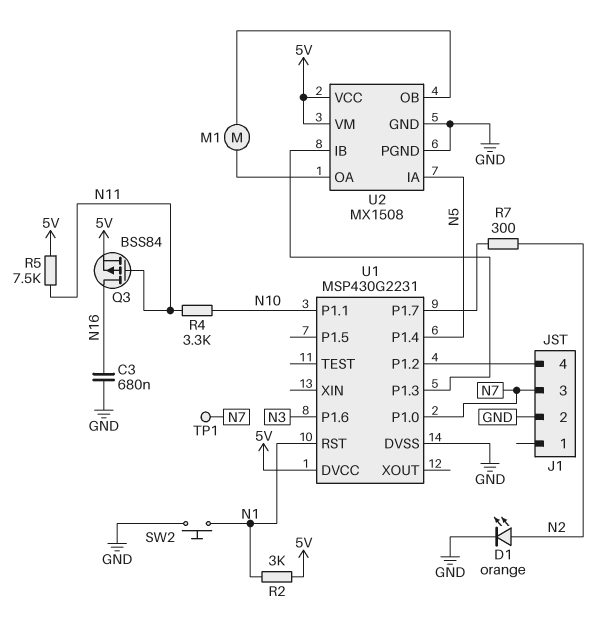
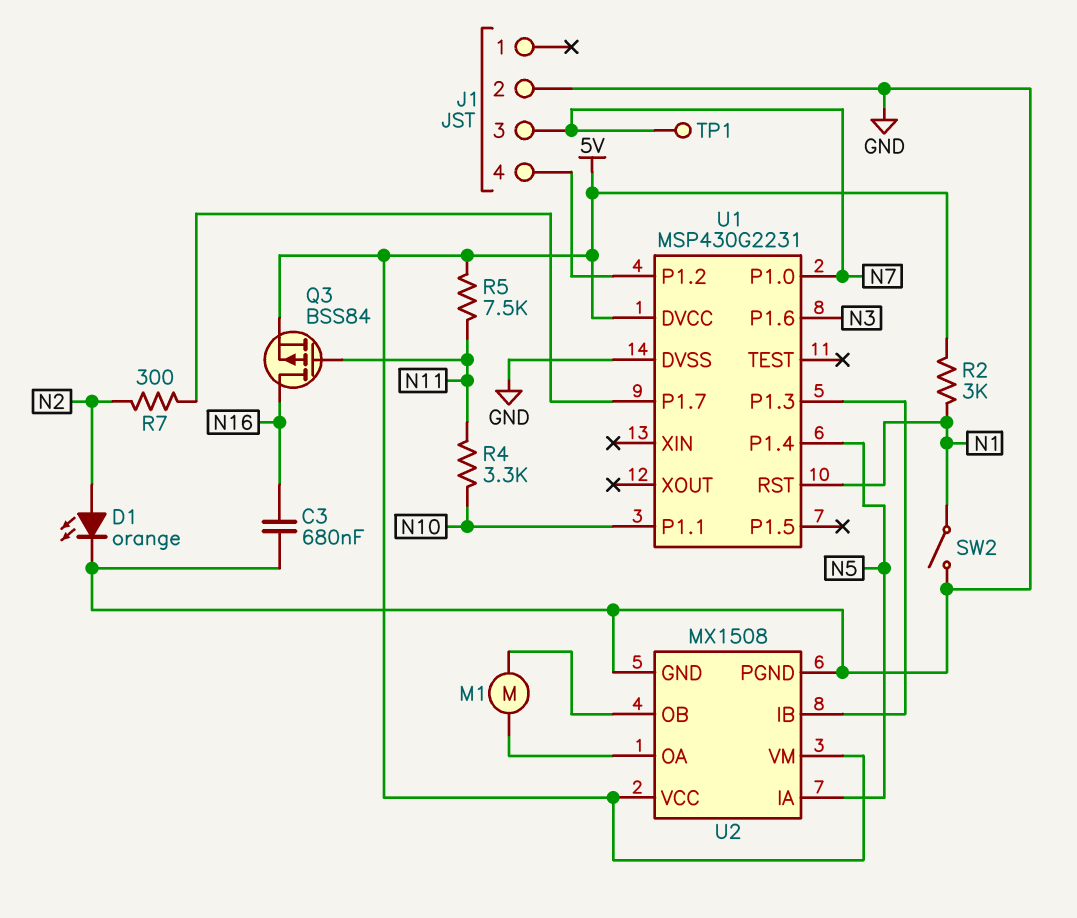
SW2: button (GND, N1) -> switch (GND, N1)

